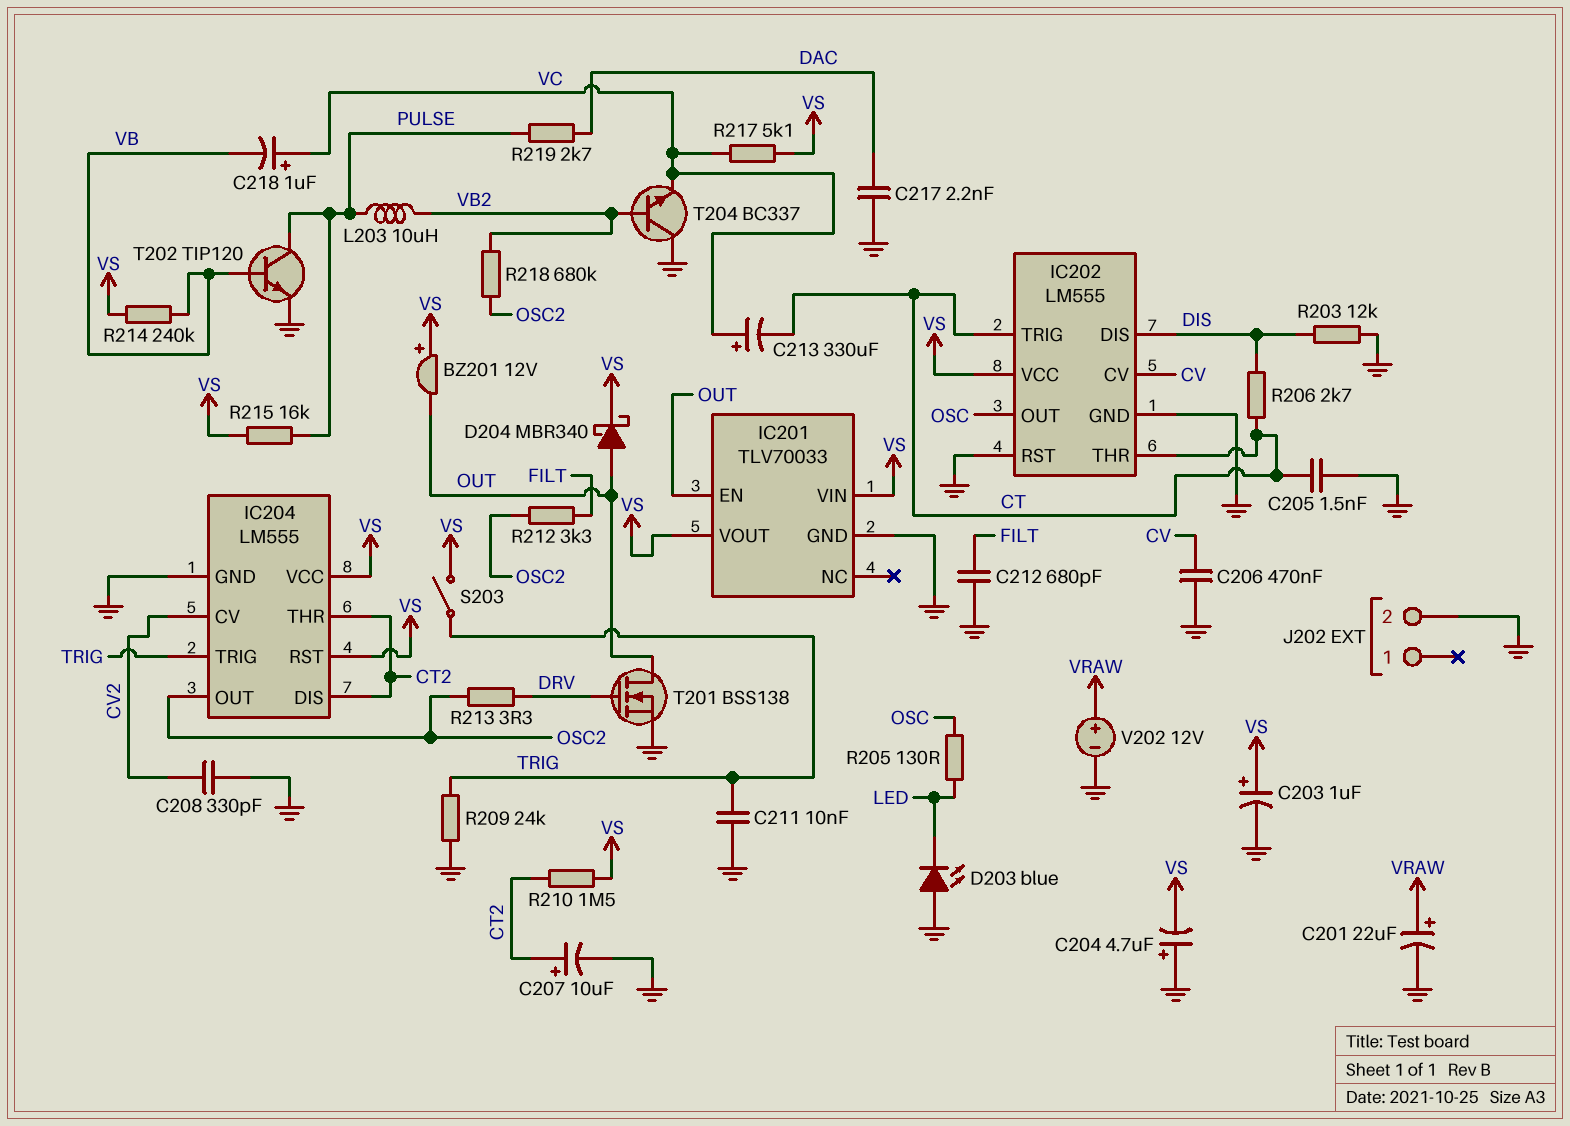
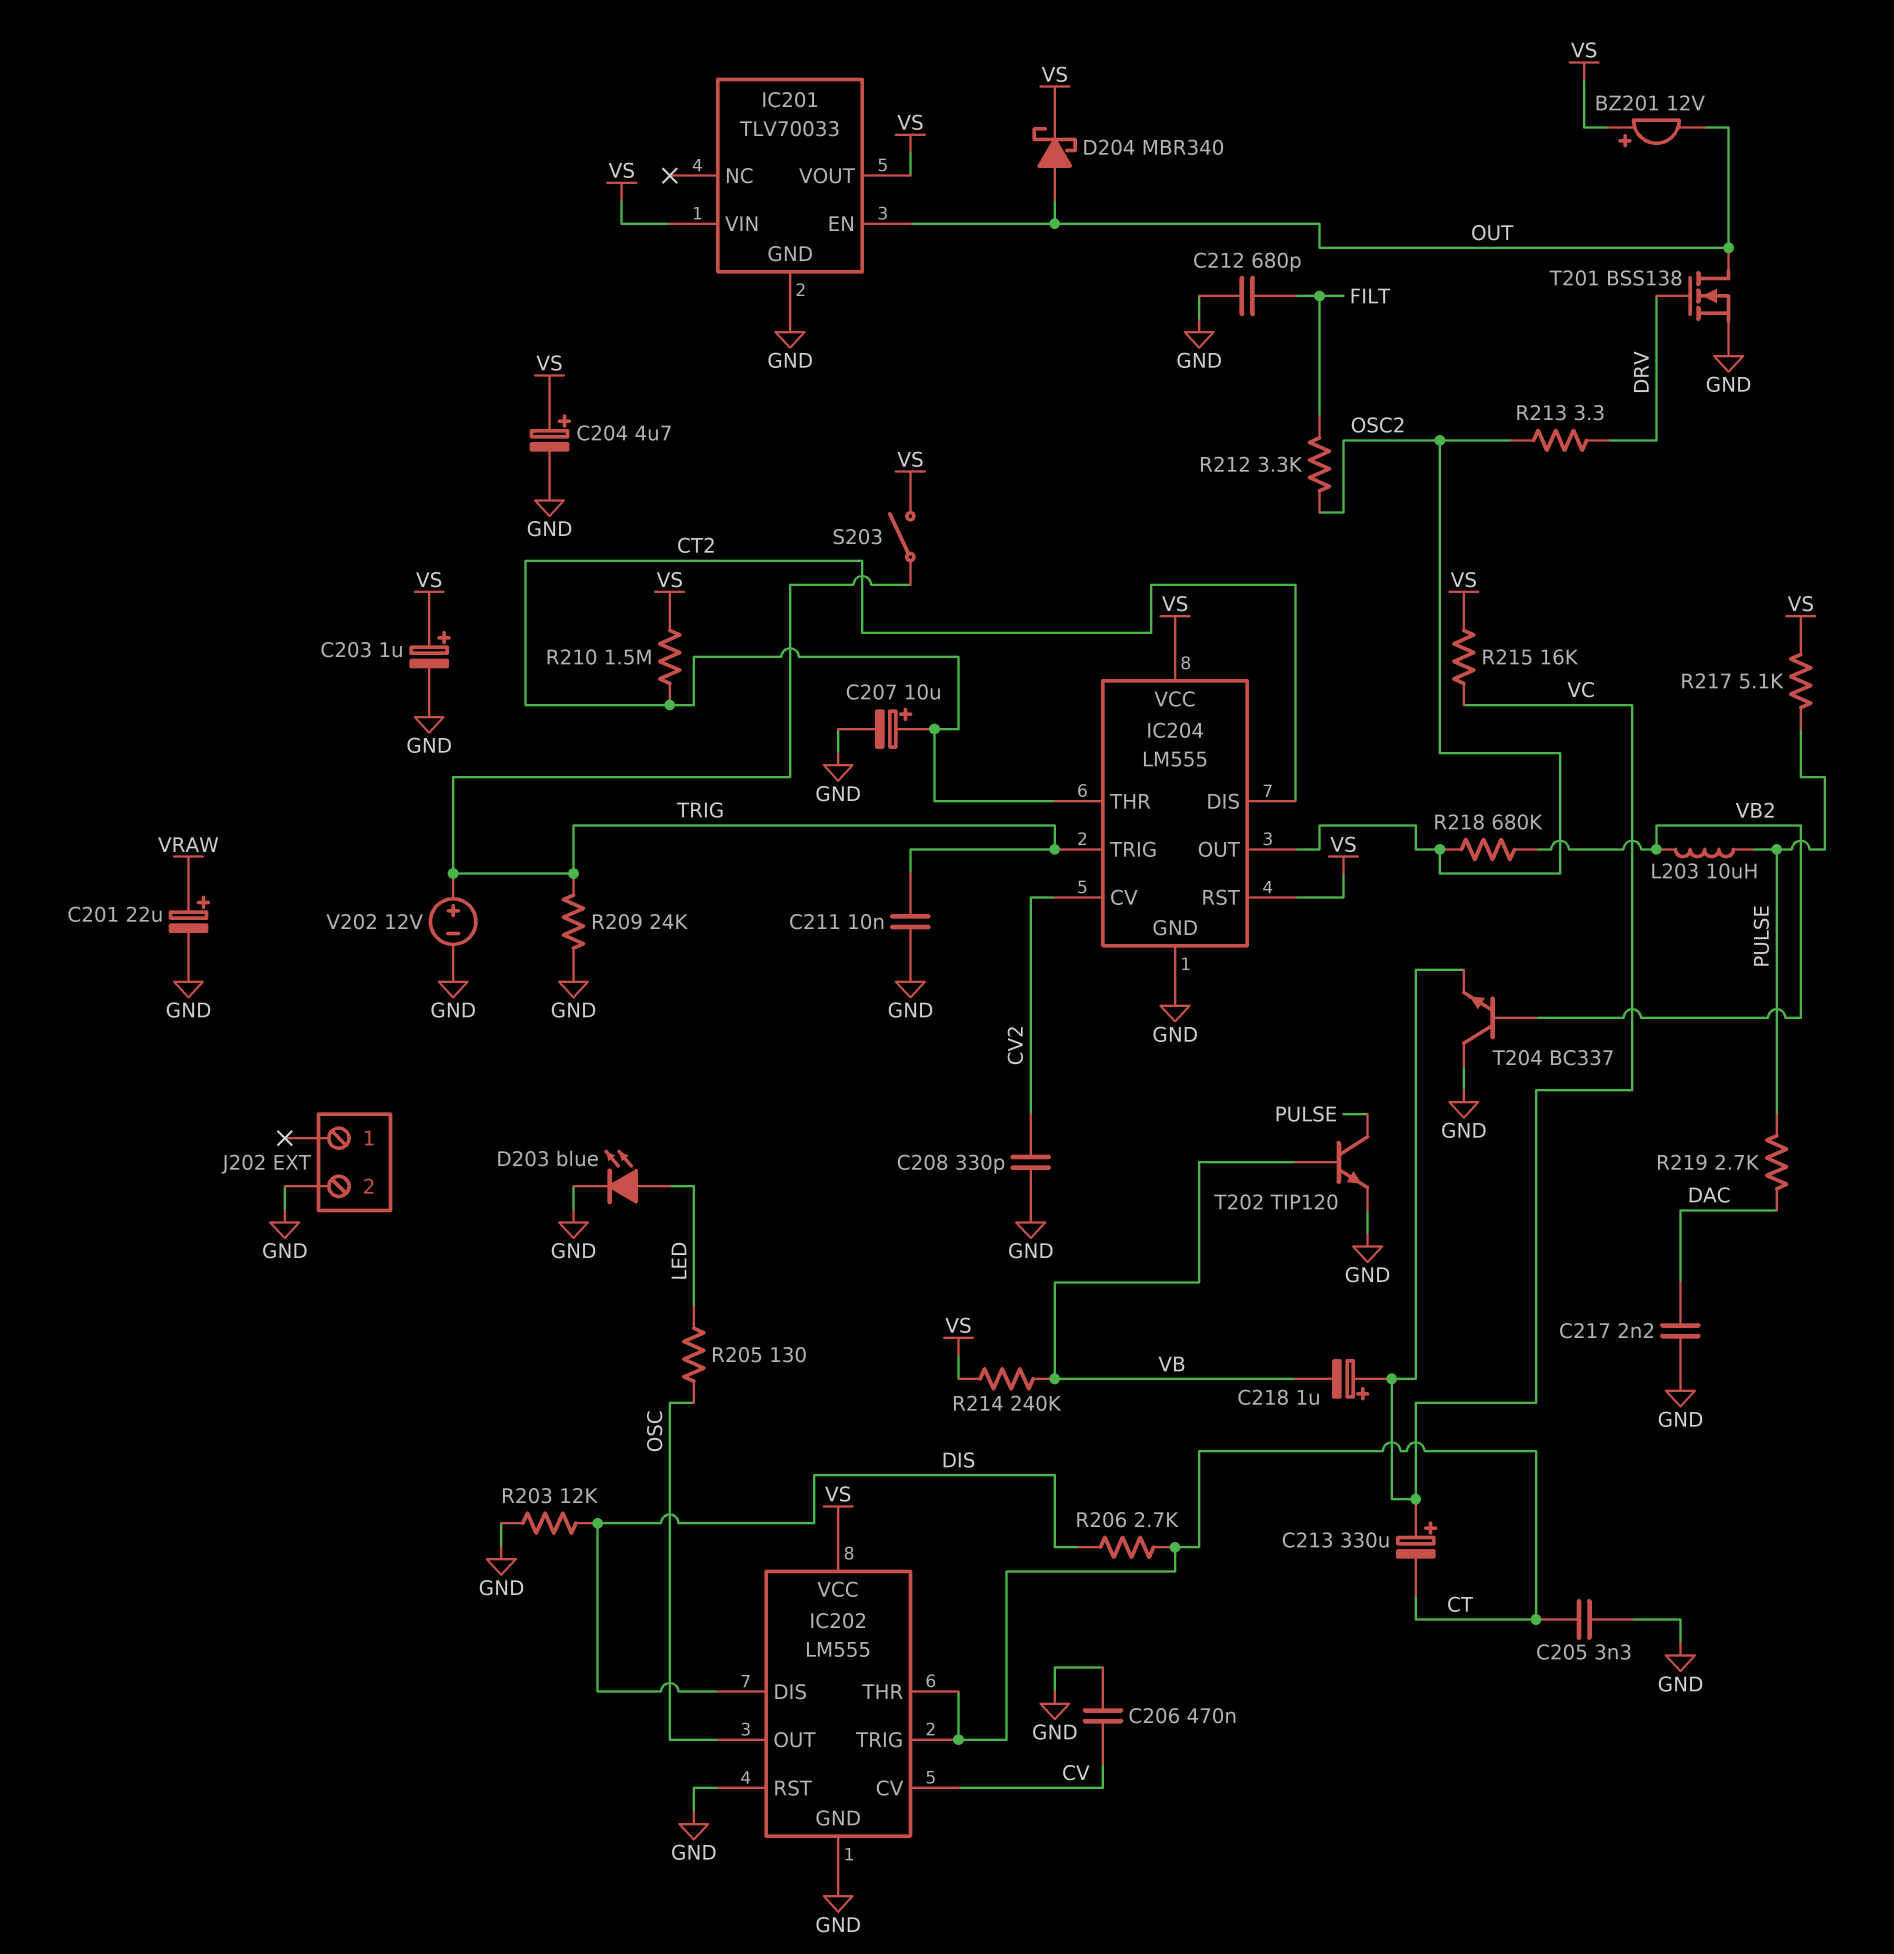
C204: 4.7uF (plus GND, minus VS) -> 4.7uF (plus VS, minus GND)
C205: 1.5nF (CT, GND) -> 3.3nF (CT, GND)
D203: LED blue (A GND, K LED) -> LED blue (A LED, K GND)
R215: 16k (PULSE, VS) -> 16k (VC, VS)
R217: 5.1k (VC, VS) -> 5.1k (PULSE, VS)
V202: 12V (plus VRAW, minus GND) -> 12V (plus TRIG, minus GND)

